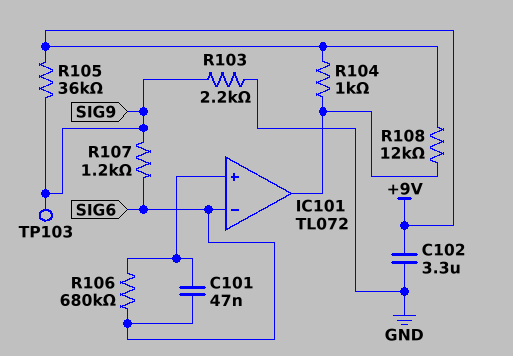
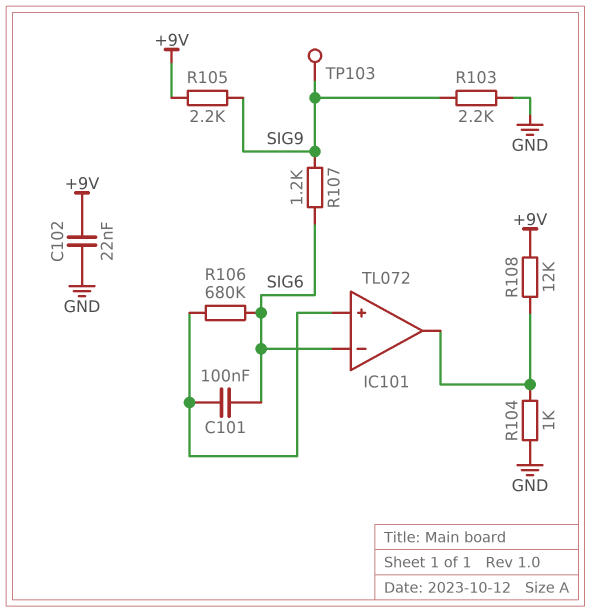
C101: 47nF (IC101/in+, SIG6) -> 100nF (IC101/in+, SIG6)
C102: 3.3uF (+9V, GND) -> 22nF (+9V, GND)
R104: 1k (+9V, IC101/out) -> 1k (GND, IC101/out)
R105: 36k (+9V, SIG9) -> 2.2k (+9V, SIG9)

